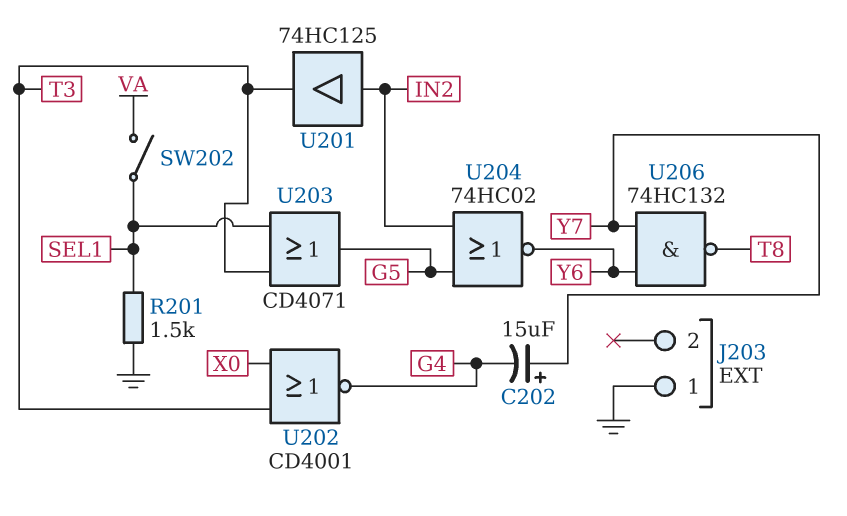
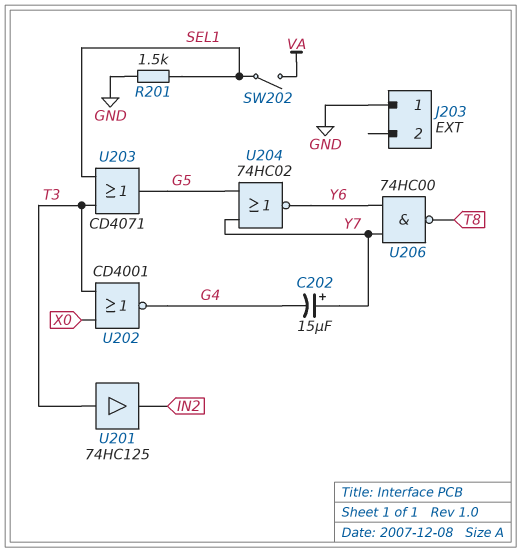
U201: buffer 74HC125 (in IN2, out T3) -> buffer 74HC125 (in T3, out IN2)
U204: NOR 74HC02 (in G5, in IN2, out Y6) -> NOR 74HC02 (in G5, in Y7, out Y6)
U206: NAND 74HC132 (in Y6, in Y7, out T8) -> NAND 74HC00 (in Y6, in Y7, out T8)

